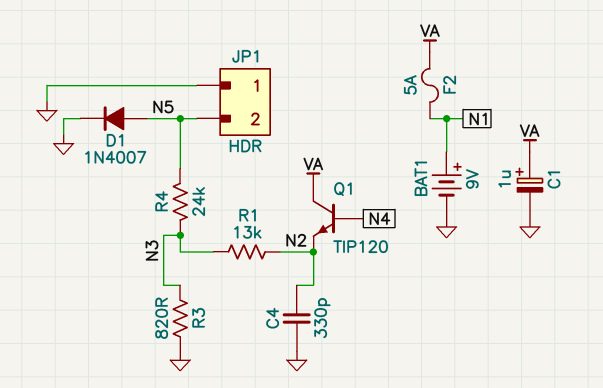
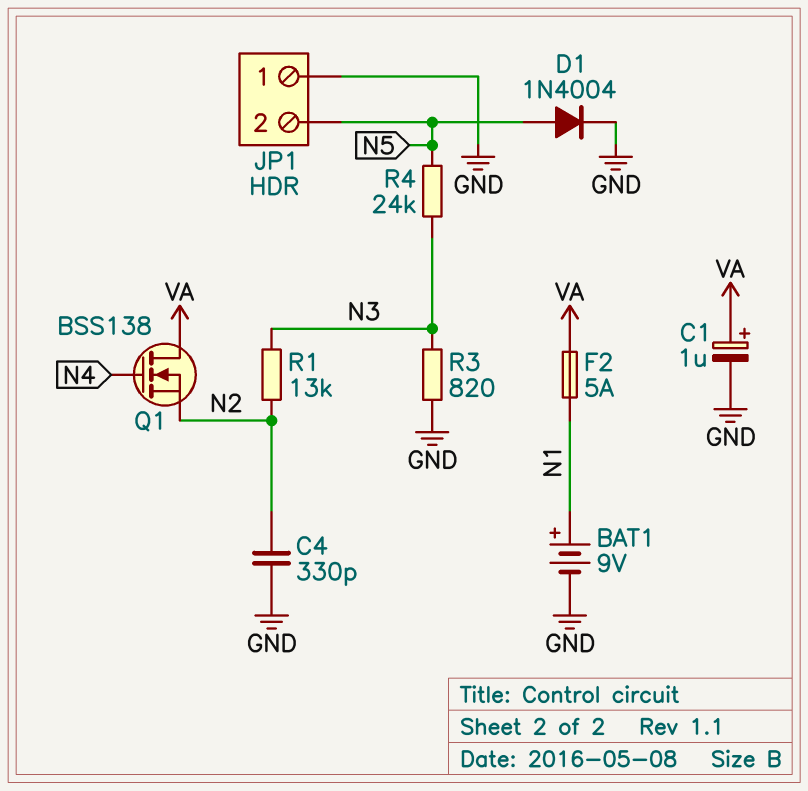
D1: diode 1N4007 (A N5, K GND) -> diode 1N4004 (A N5, K GND)
Q1: NPN TIP120 (B N4, C VA, E N2) -> NMOS BSS138 (G N4, D VA, S N2)

